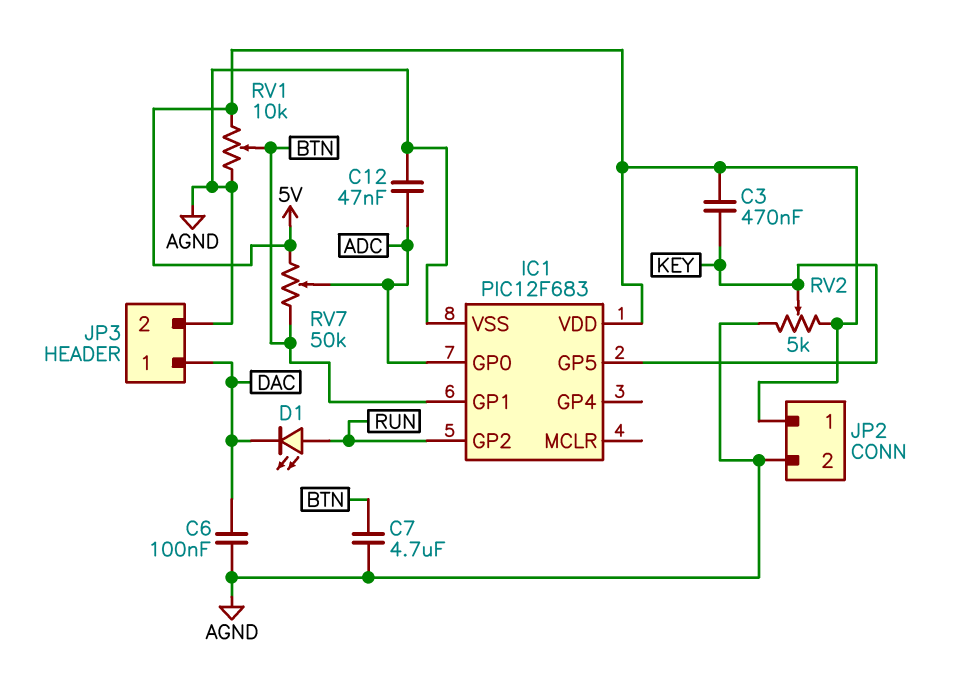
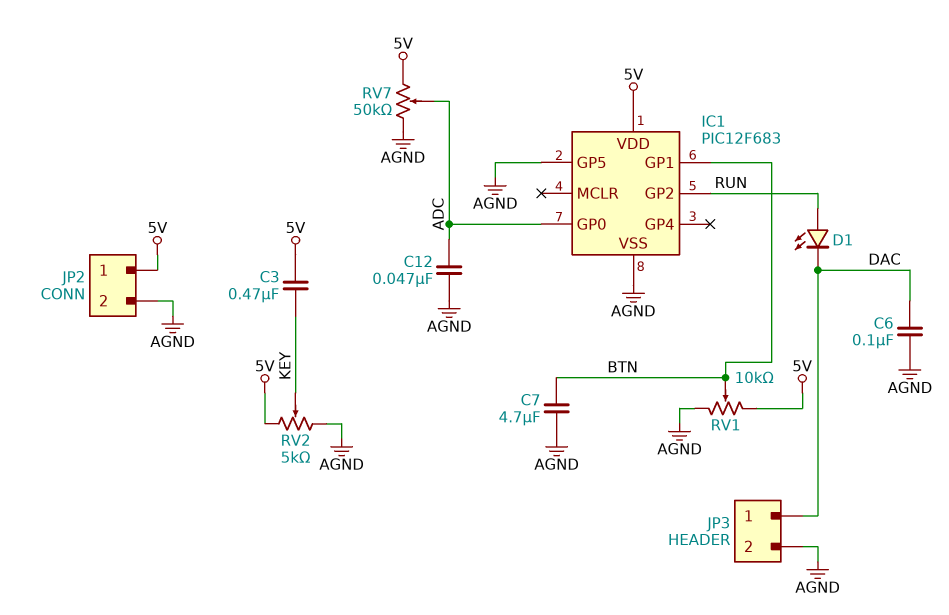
IC1 pin GP5: KEY -> AGND
RV7: 50k (5V, BTN, wiper ADC) -> 50k (5V, AGND, wiper ADC)

